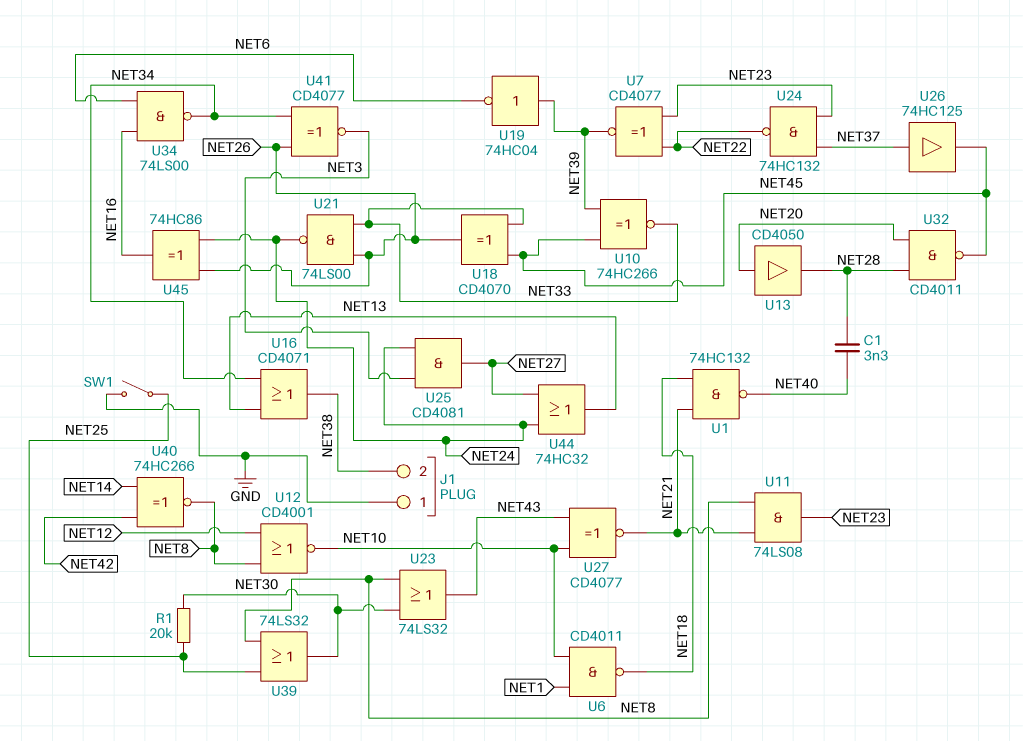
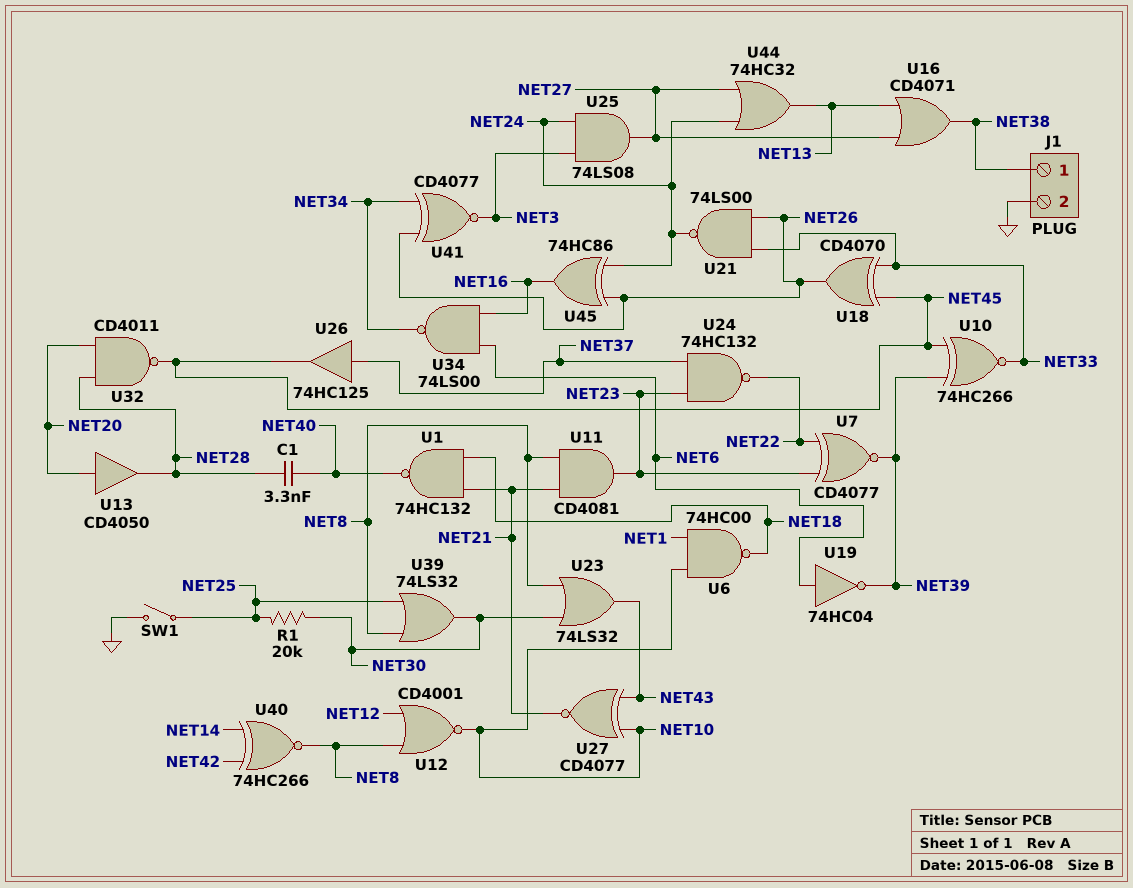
J1 pin 1: GND -> NET38
J1 pin 2: NET38 -> GND
U6: NAND CD4011 (in NET1, in NET10, out NET18) -> NAND 74HC00 (in NET1, in NET10, out NET18)
U11: AND 74LS08 (in NET8, in NET21, out NET23) -> AND CD4081 (in NET8, in NET21, out NET23)
U16: OR CD4071 (in NET13, in NET34, out NET38) -> OR CD4071 (in NET13, in NET27, out NET38)
U19: NOT 74HC04 (in NET39, out NET6) -> NOT 74HC04 (in NET6, out NET39)
U25: AND CD4081 (in NET3, in NET24, out NET27) -> AND 74LS08 (in NET3, in NET24, out NET27)

